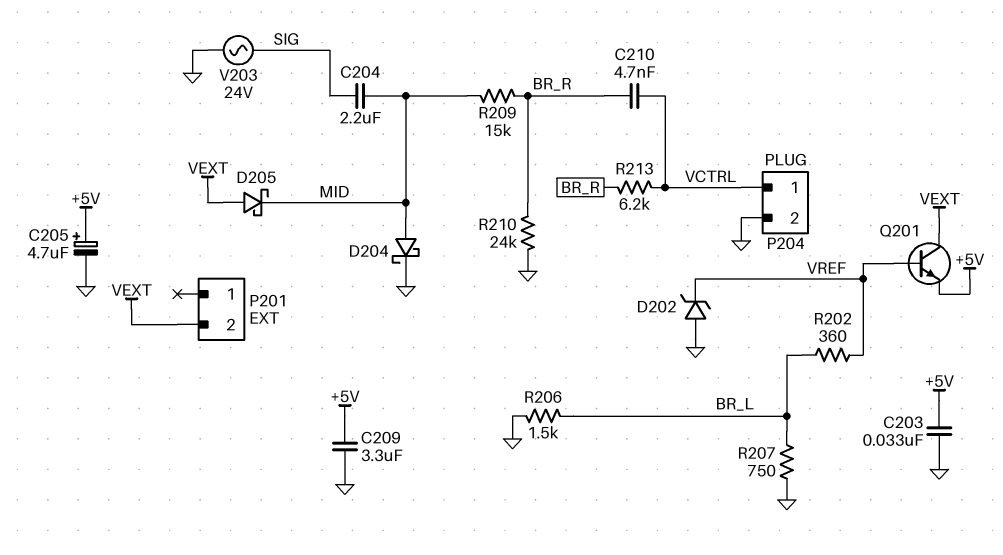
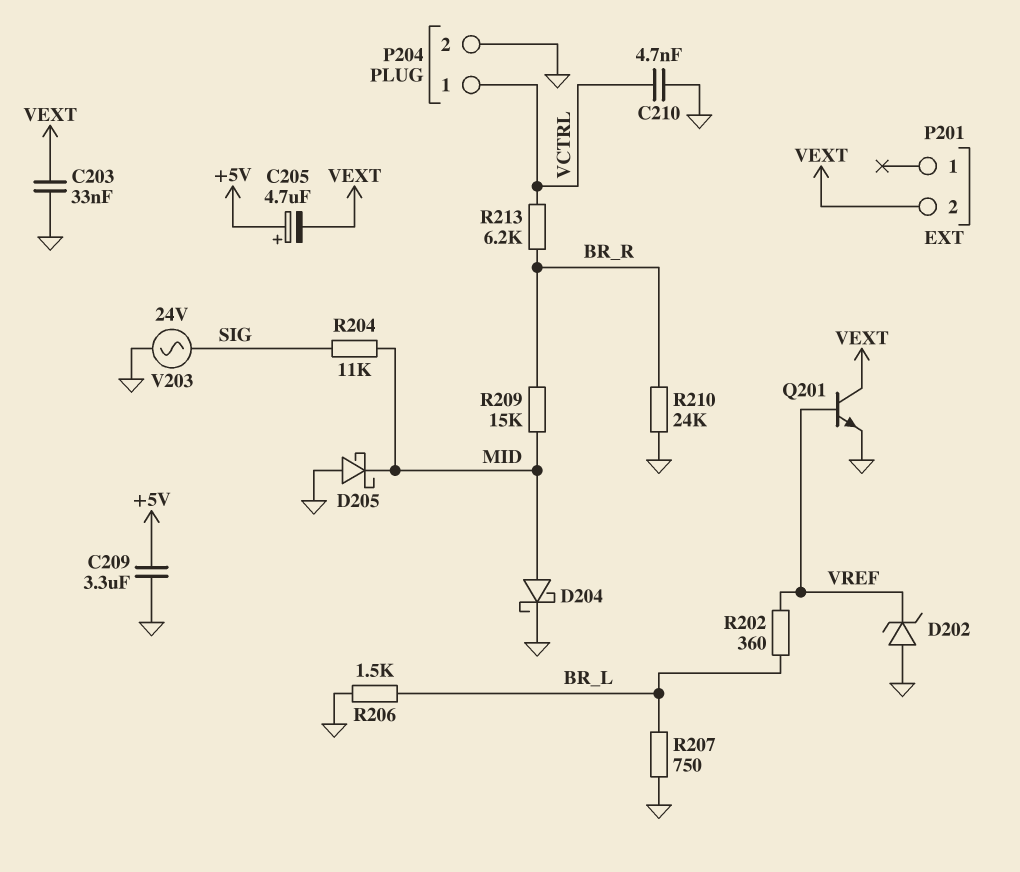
C203: 33nF (+5V, GND) -> 33nF (GND, VEXT)
C204: 2.2uF (MID, SIG) -> none
C205: 4.7uF (plus +5V, minus GND) -> 4.7uF (plus +5V, minus VEXT)
C210: 4.7nF (BR_R, VCTRL) -> 4.7nF (GND, VCTRL)
D205: schottky (A VEXT, K MID) -> schottky (A GND, K MID)
Q201: NPN (B VREF, C VEXT, E +5V) -> NPN (B VREF, C VEXT, E GND)
R204: none -> 11k (MID, SIG)

